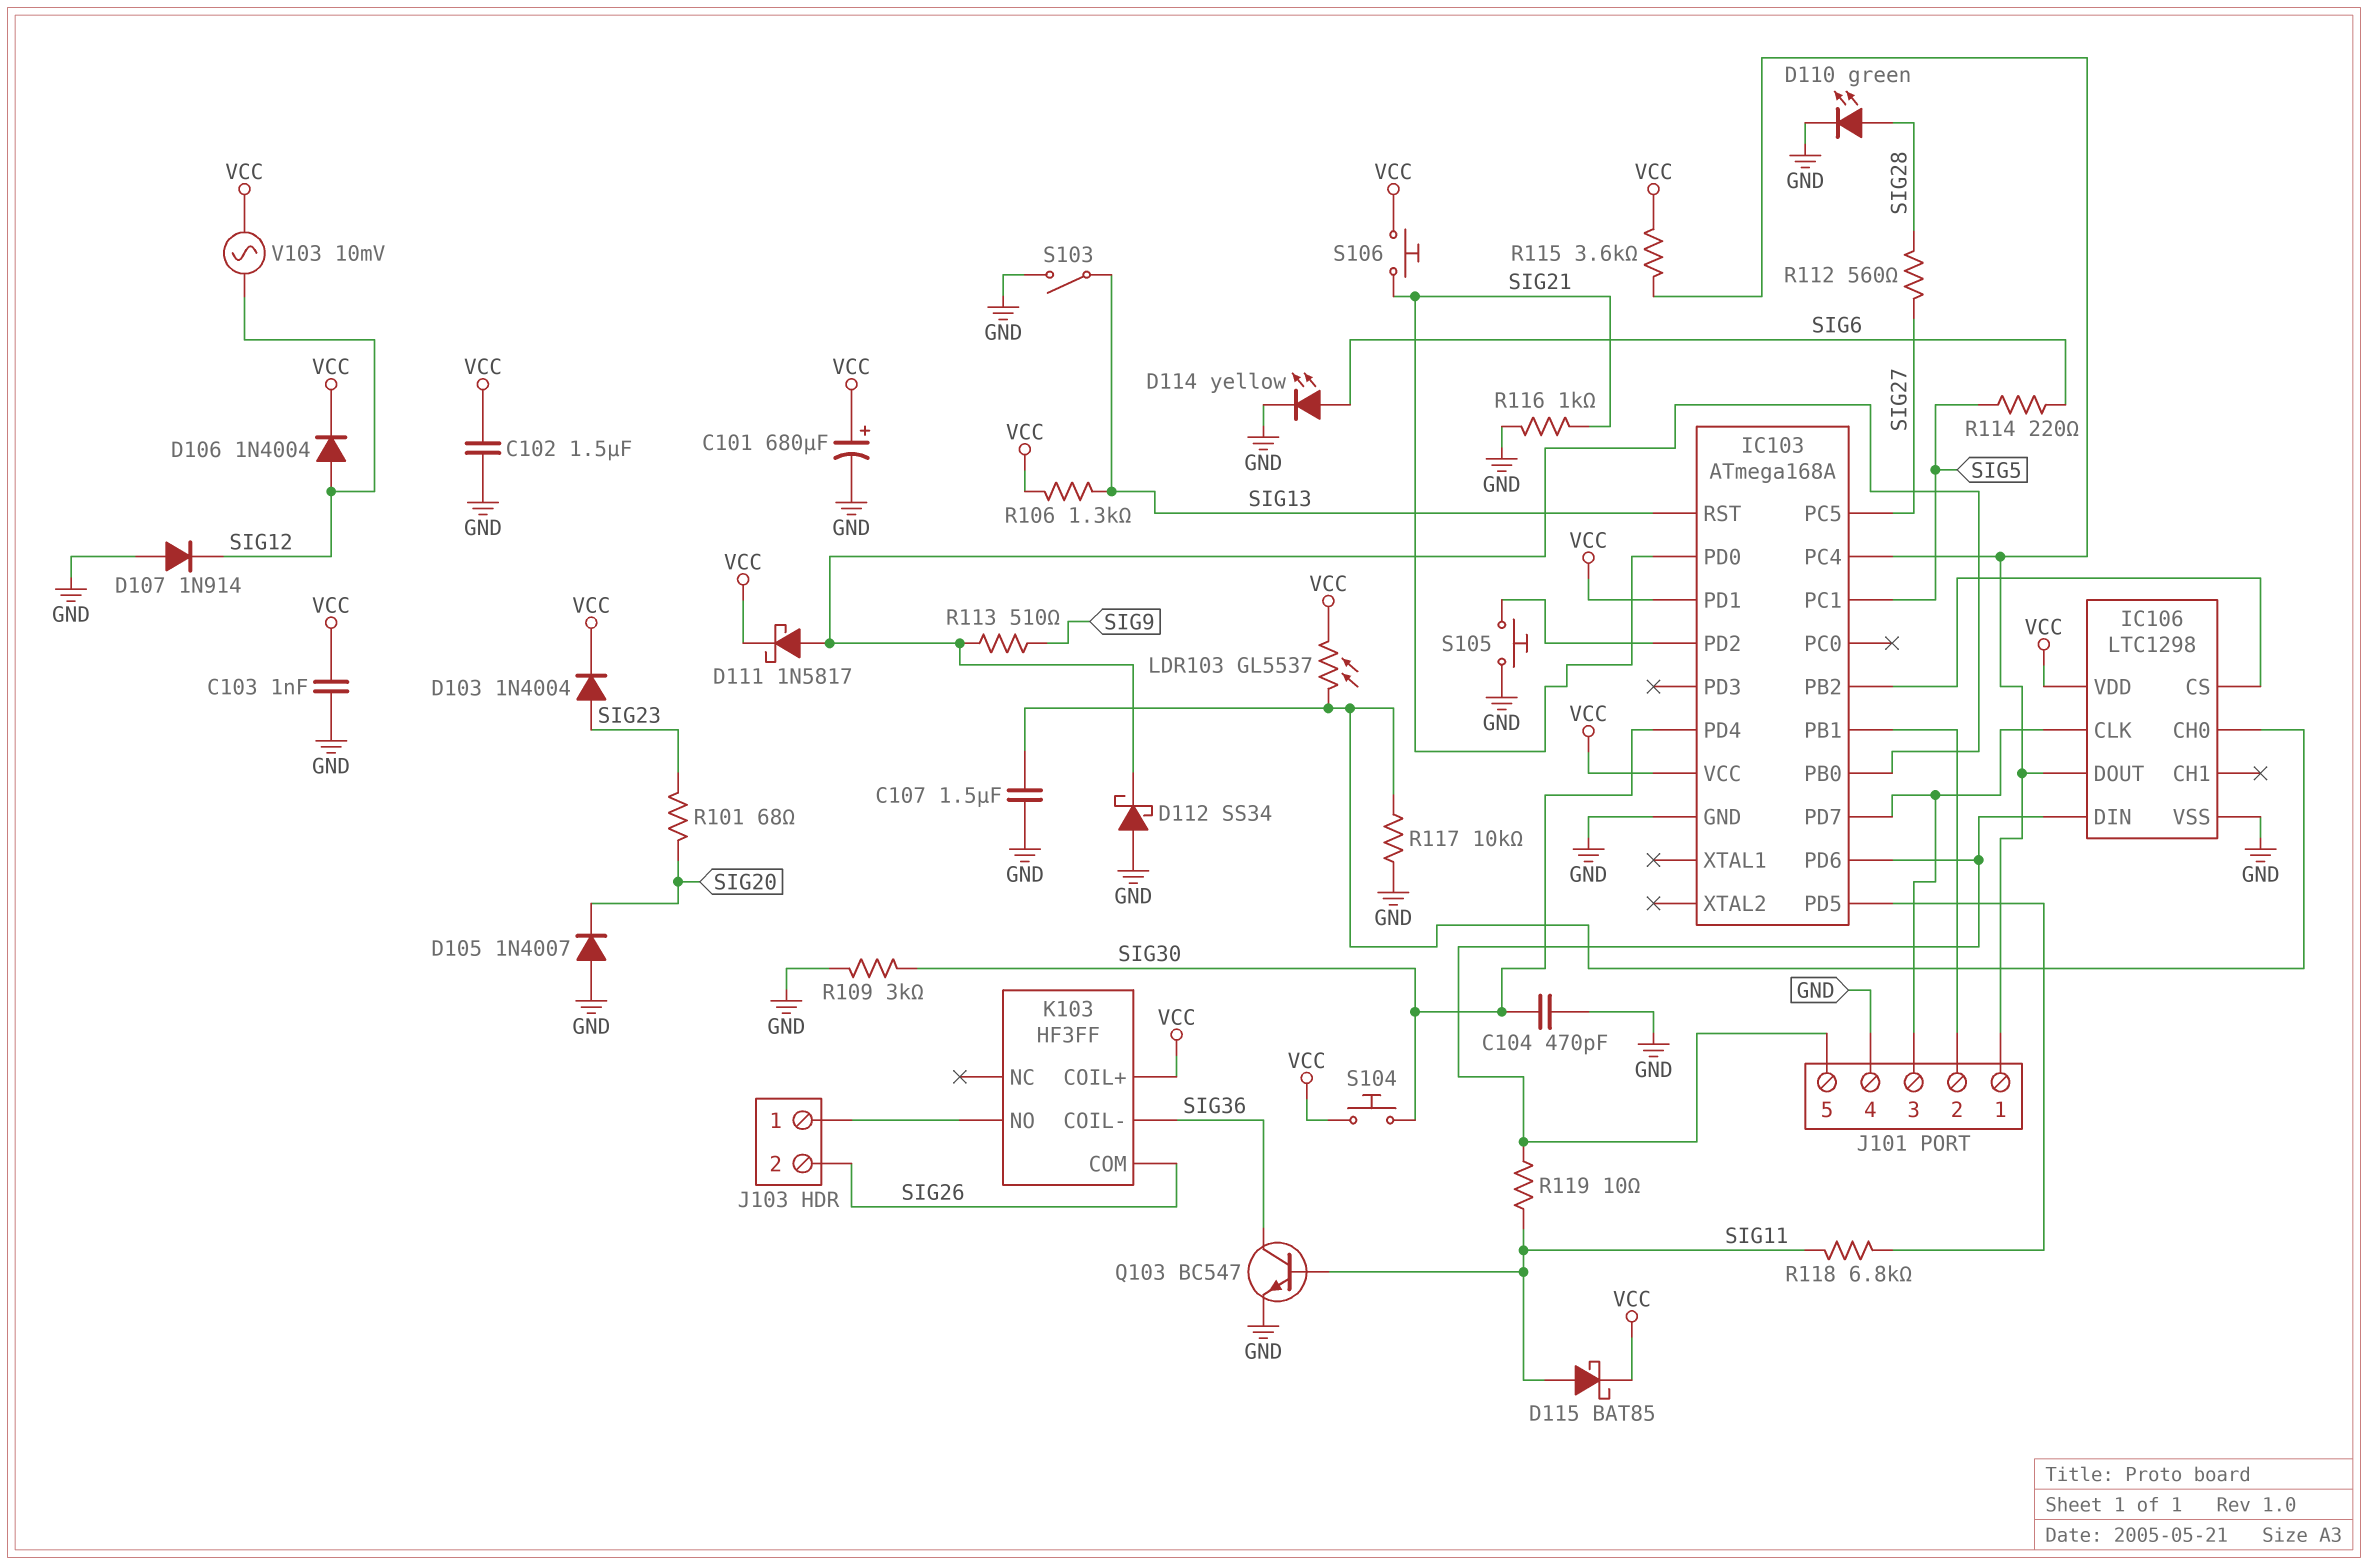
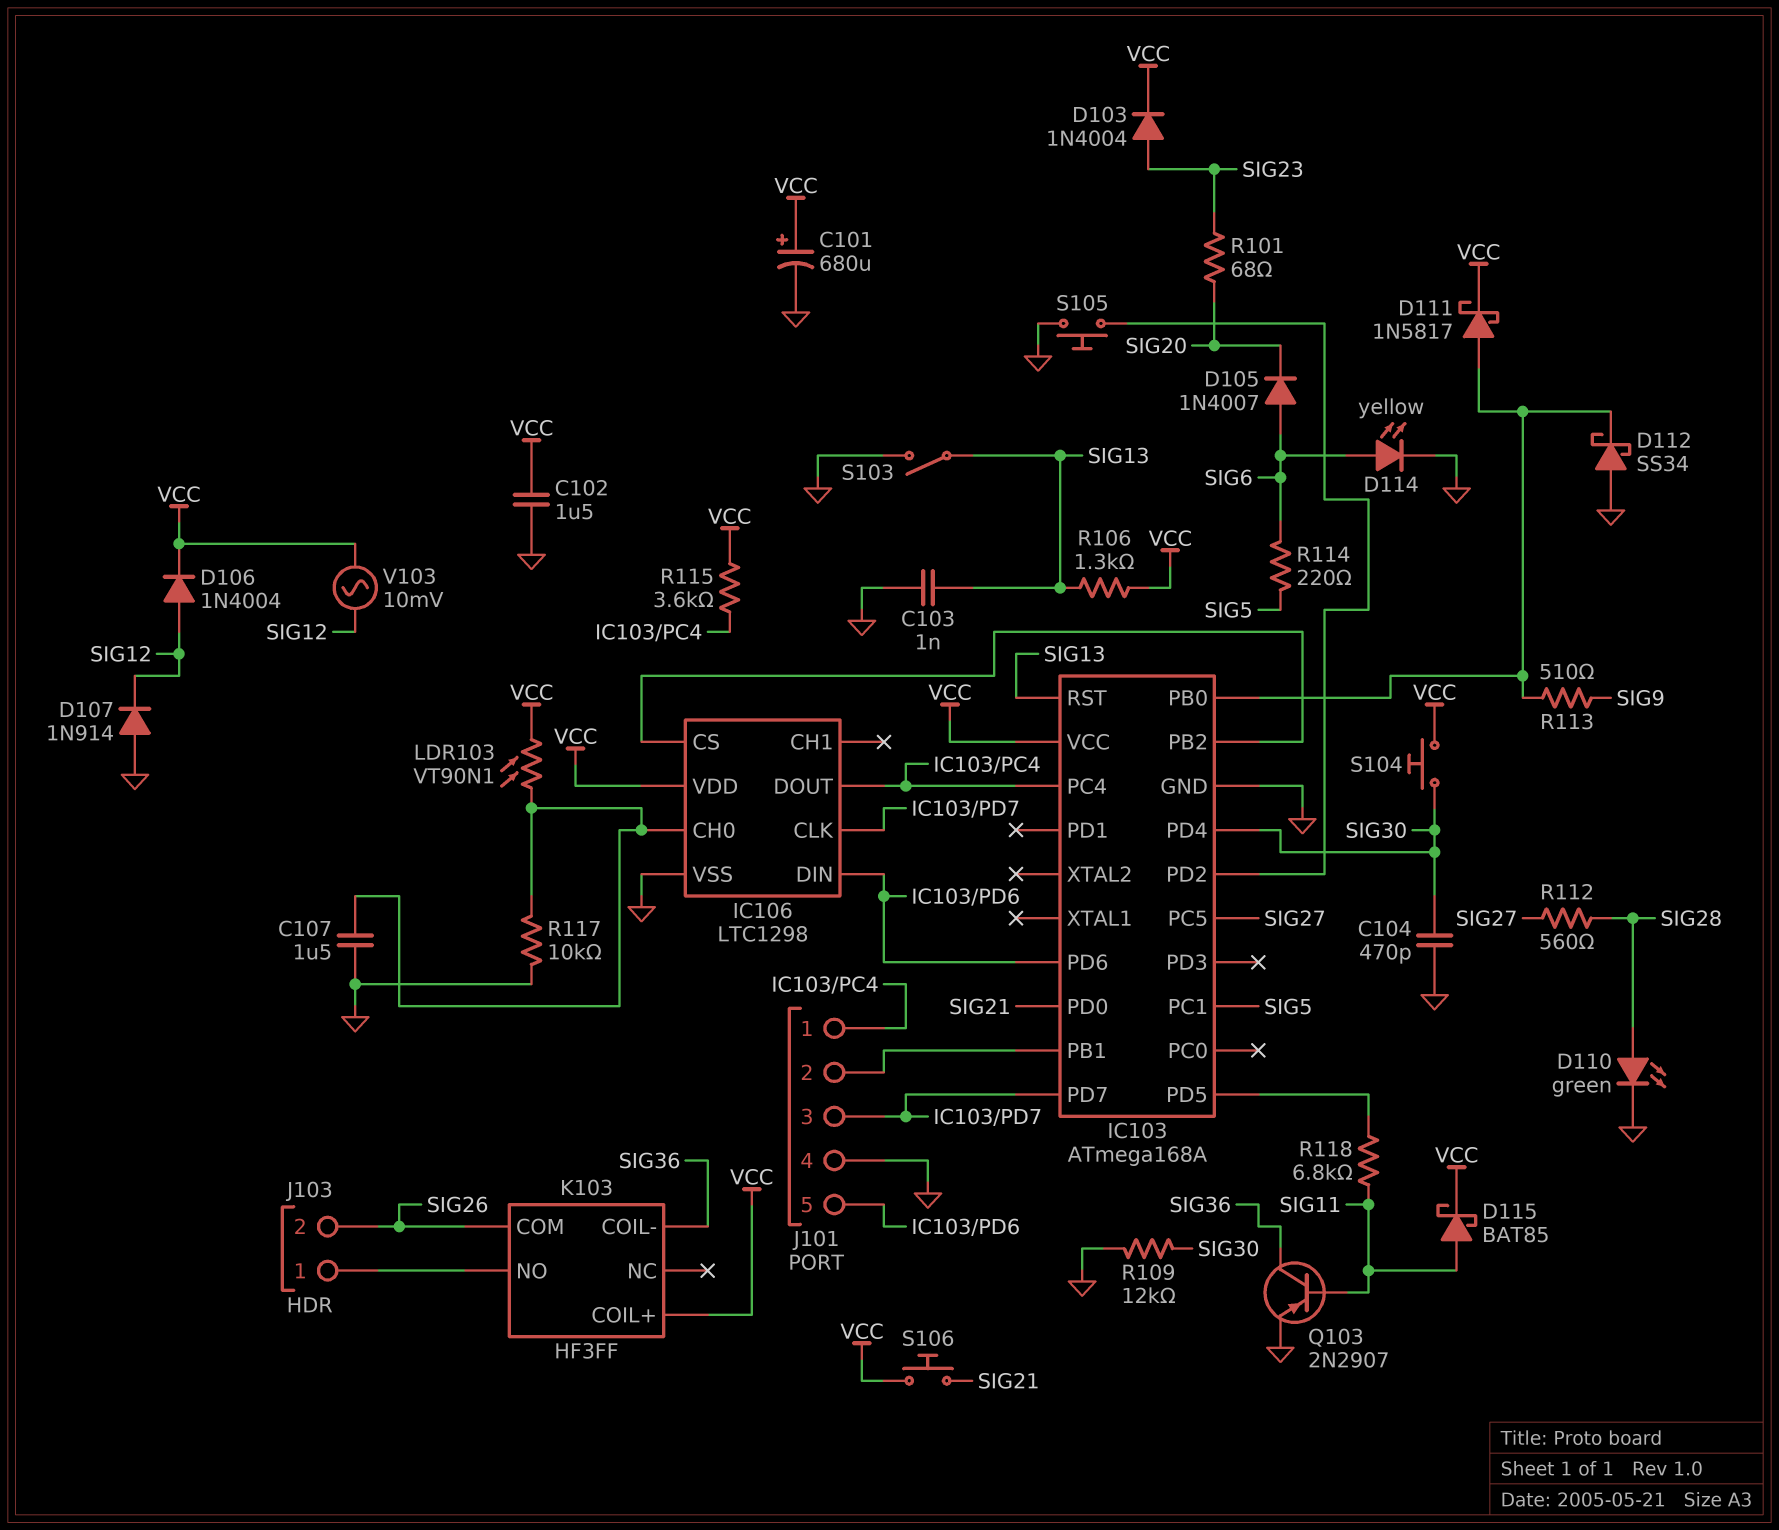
C103: 1nF (GND, VCC) -> 1nF (GND, SIG13)
D105: diode 1N4007 (A GND, K SIG20) -> diode 1N4007 (A SIG6, K SIG20)
IC103 pin PD1: VCC -> none
LDR103: GL5537 (IC106/CH0, VCC) -> VT90N1 (IC106/CH0, VCC)
Q103: NPN BC547 (B SIG11, C SIG36, E GND) -> PNP 2N2907 (B SIG11, C SIG36, E GND)
R109: 3k (GND, SIG30) -> 12k (GND, SIG30)
R116: 1k (GND, SIG21) -> none
R119: 10 (IC103/PD6, SIG11) -> none

